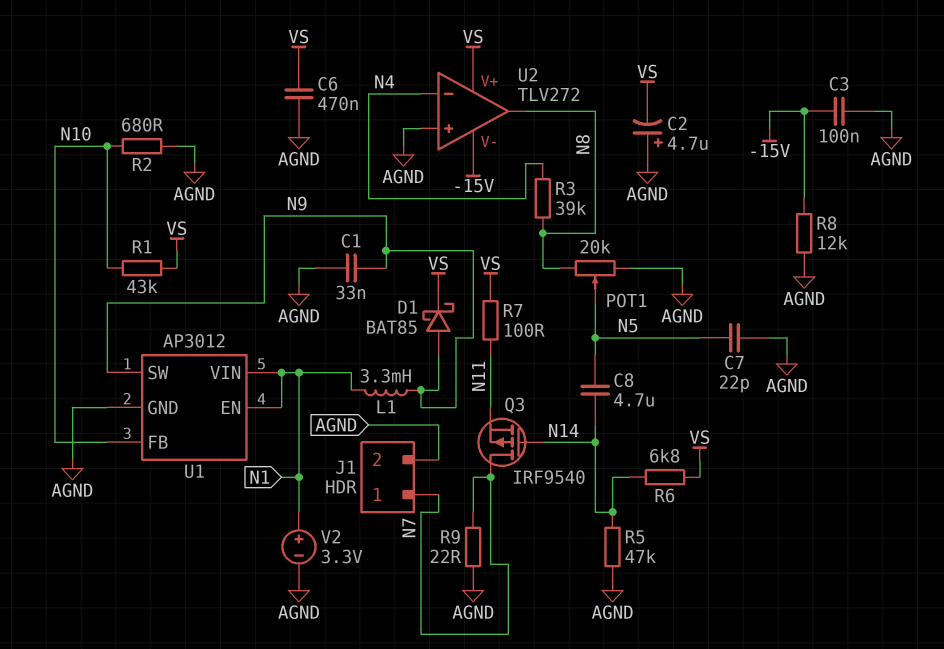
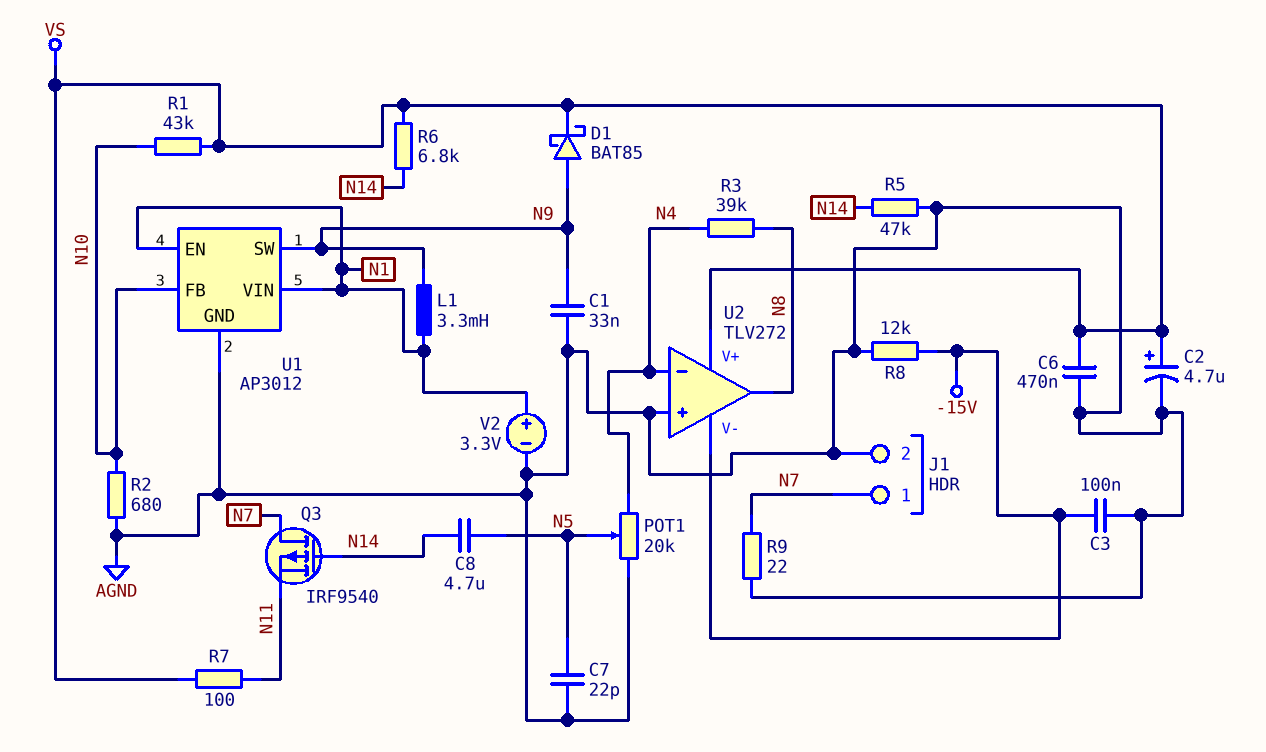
C2: 4.7uF (plus AGND, minus VS) -> 4.7uF (plus VS, minus AGND)
POT1: 20k (AGND, N8, wiper N5) -> 20k (AGND, N4, wiper N5)

